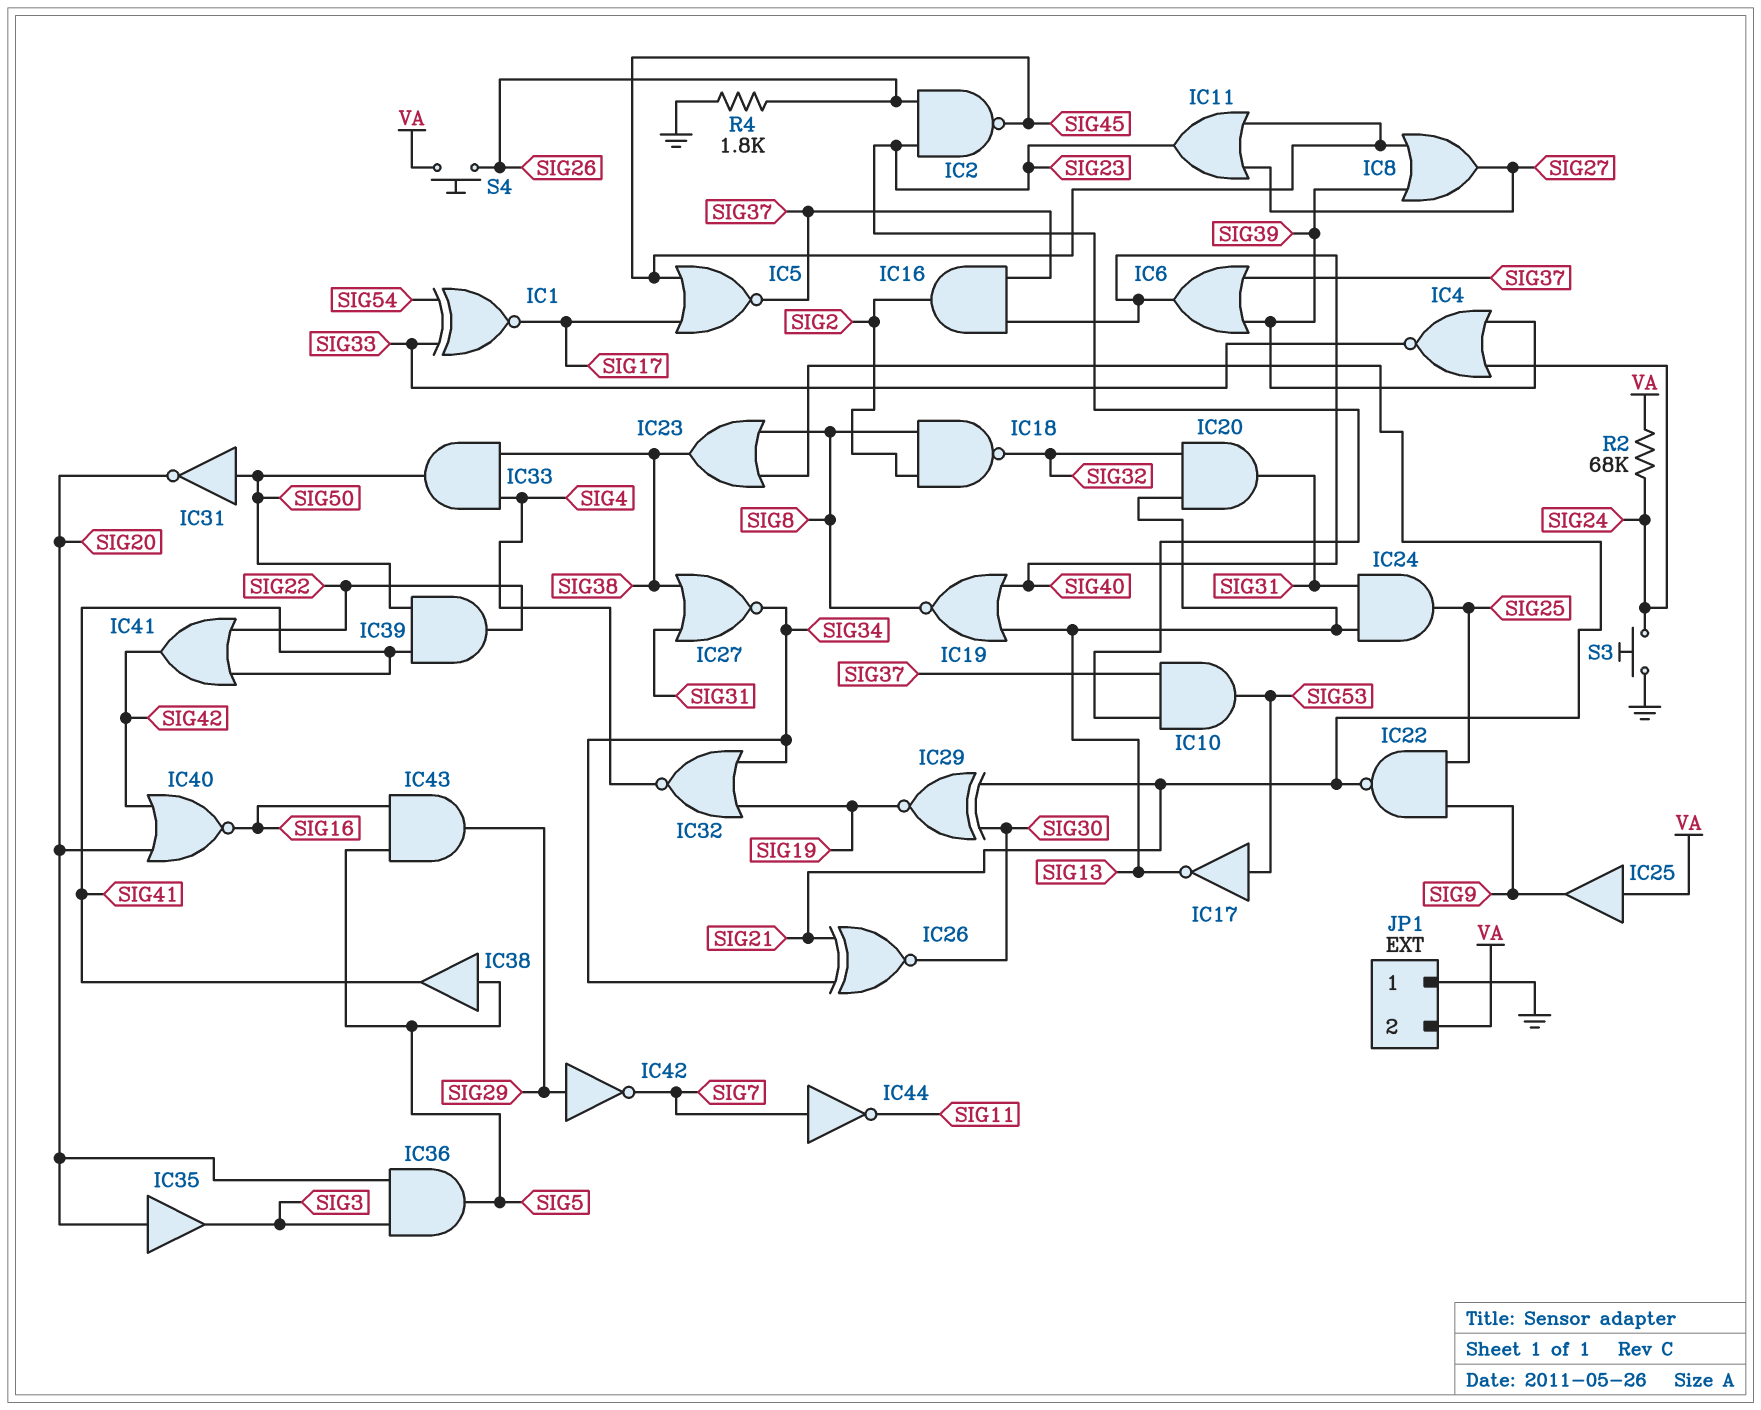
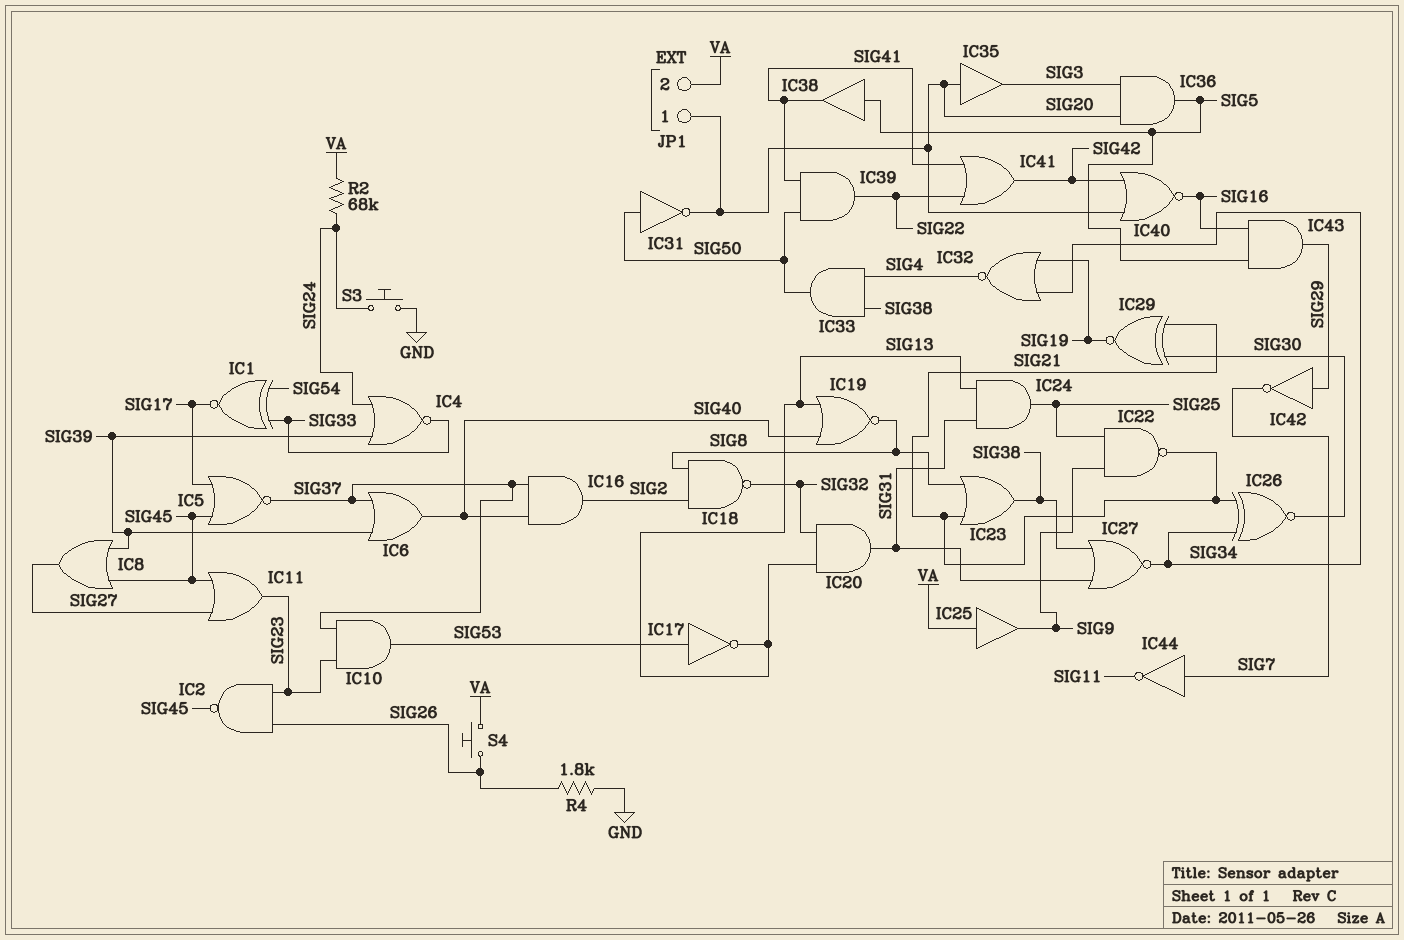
JP1 pin 1: GND -> SIG20

